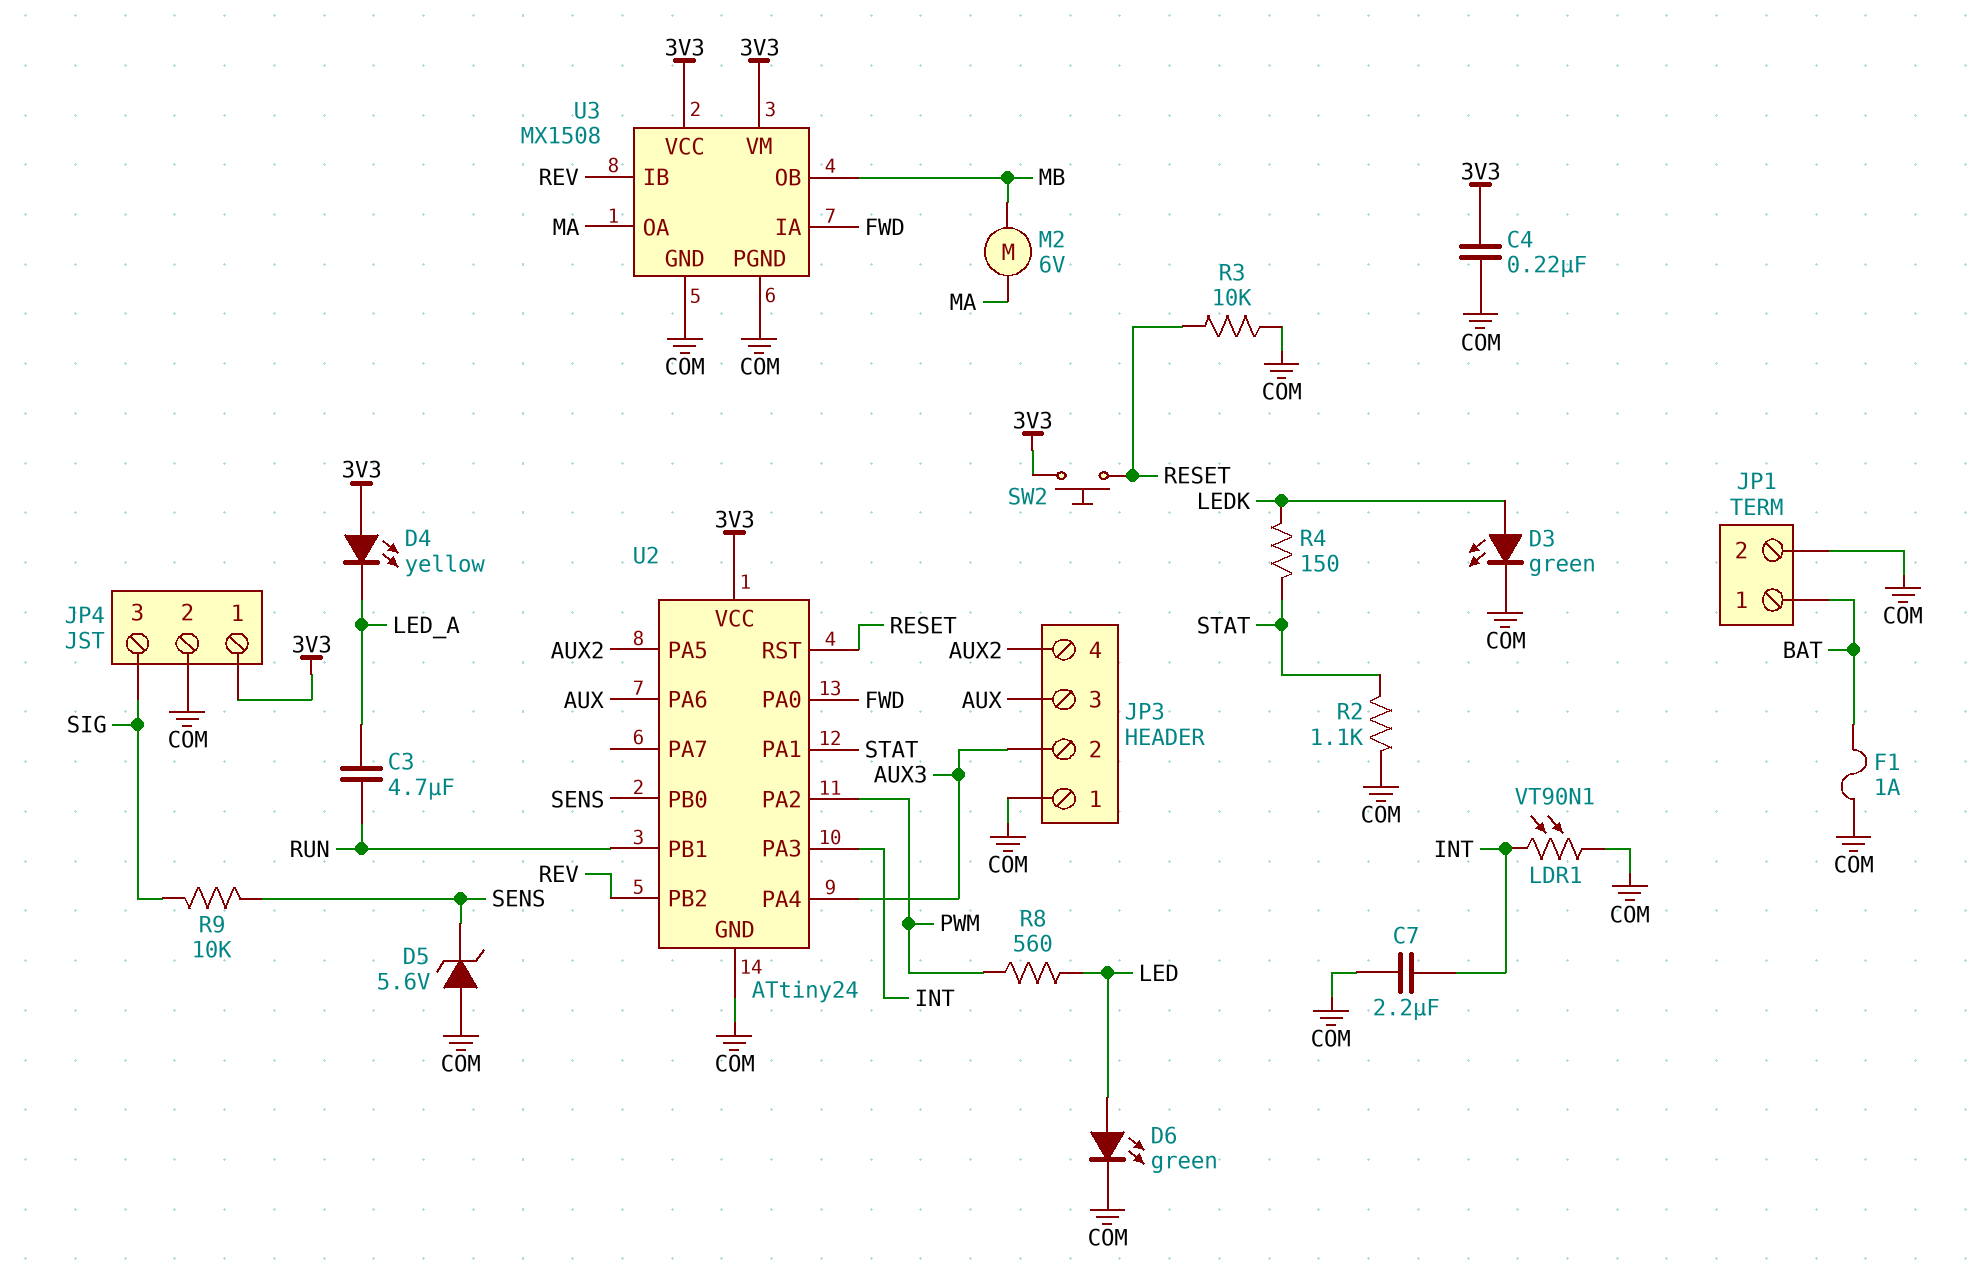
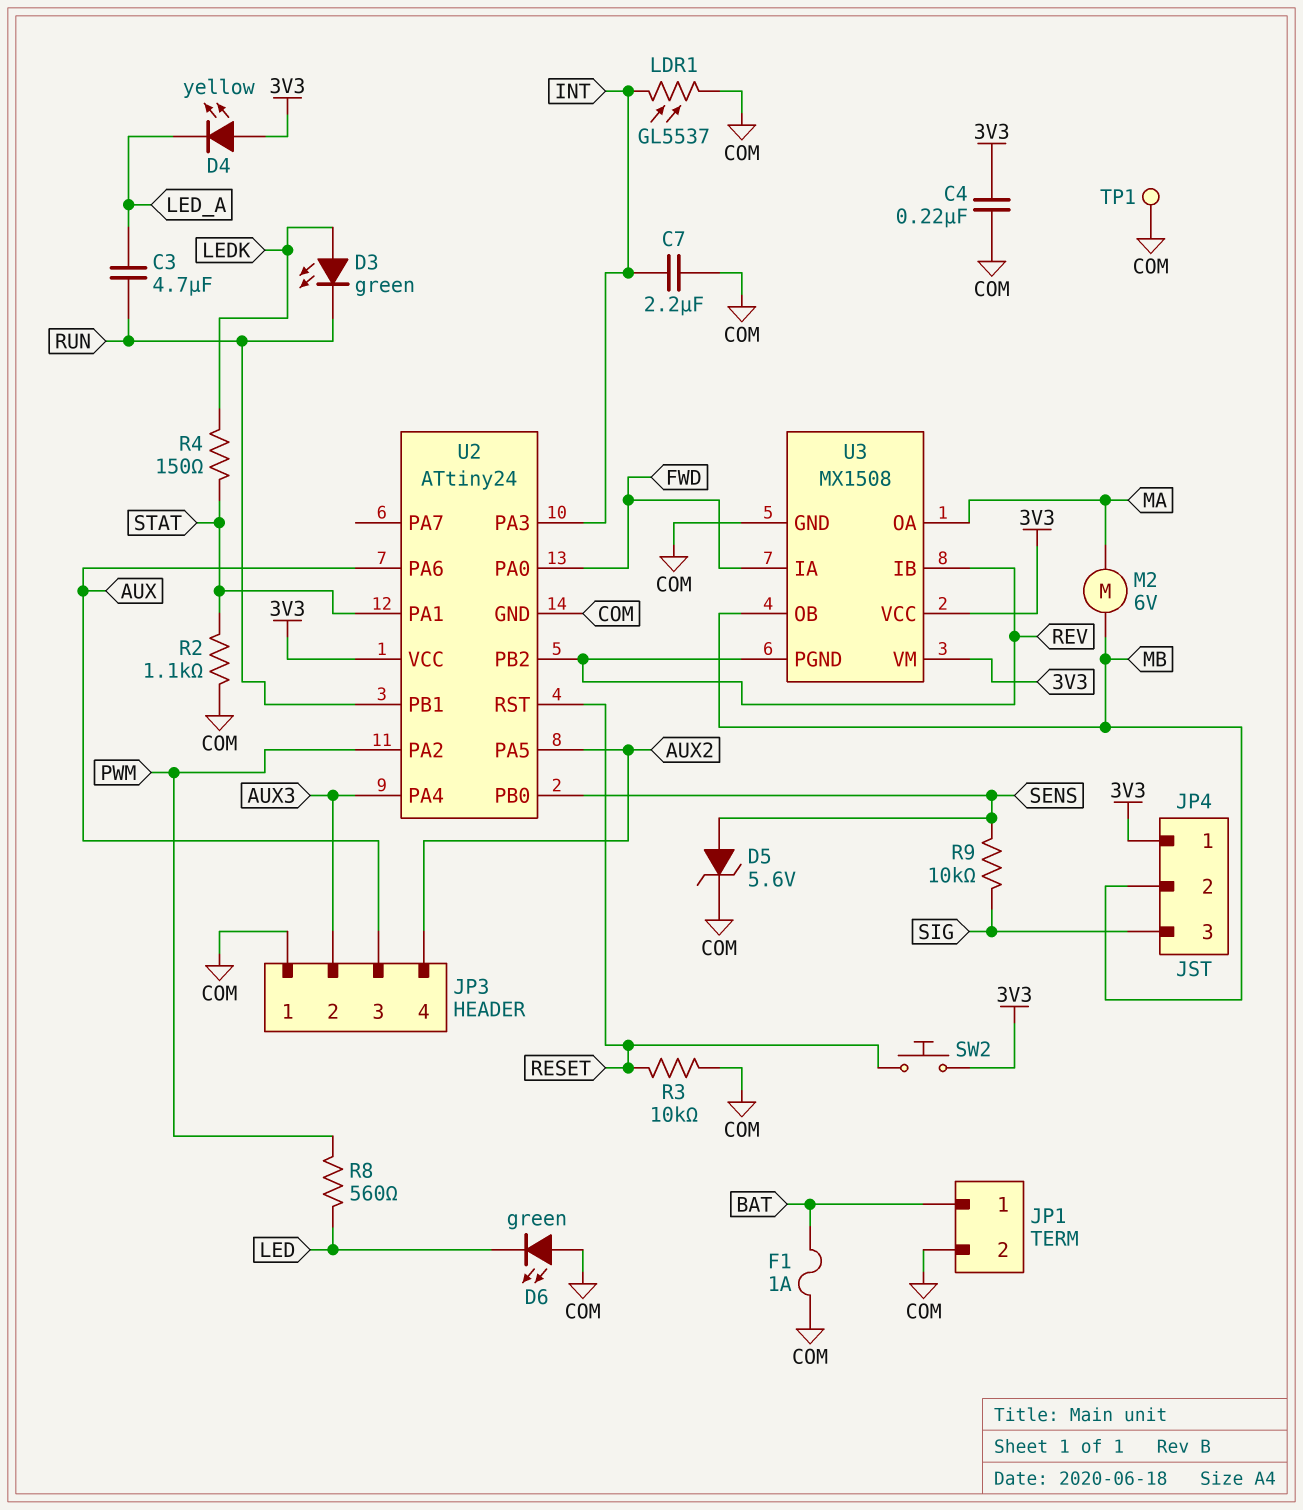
D3: LED green (A LEDK, K COM) -> LED green (A LEDK, K RUN)
D5: zener 5.6V (A COM, K SENS) -> zener 5.6V (A SENS, K COM)
D6: LED green (A LED, K COM) -> LED green (A COM, K LED)
JP4 pin 2: COM -> MB
LDR1: VT90N1 (COM, INT) -> GL5537 (COM, INT)
TP1: none -> test point (COM)
U3 pin PGND: COM -> REV

